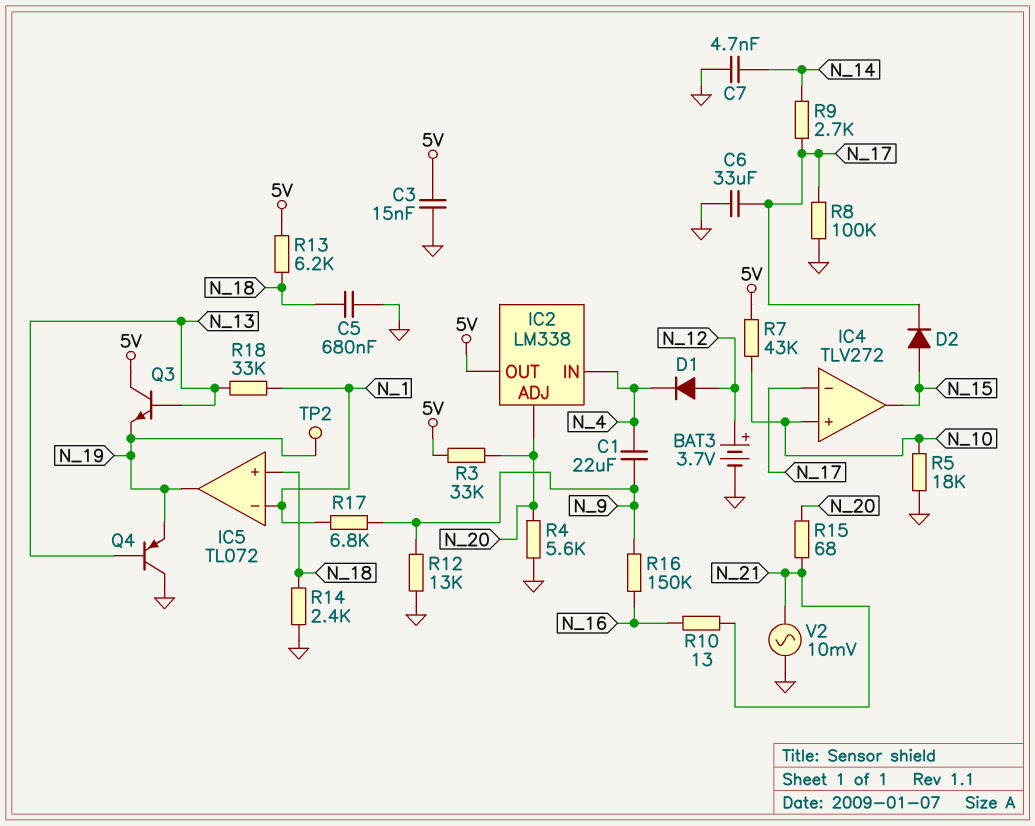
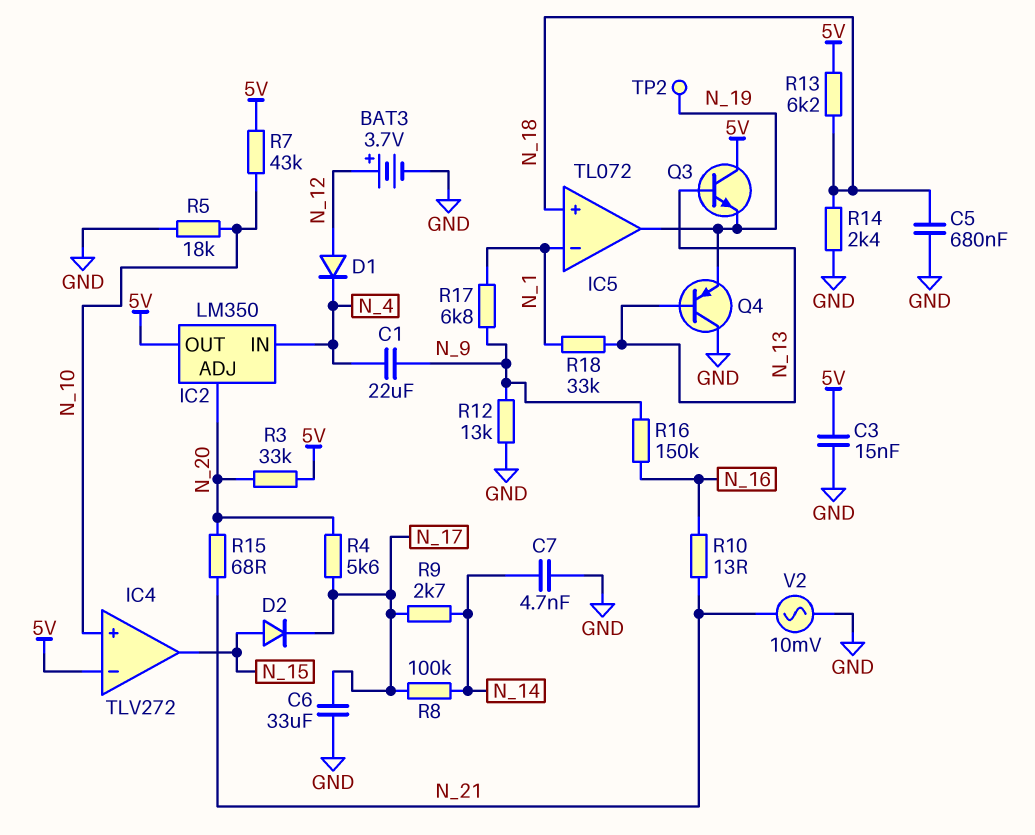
IC2: LM338 -> LM350
IC4 pin in-: N_17 -> 5V
R4: 5.6k (GND, N_20) -> 5.6k (N_17, N_20)
R8: 100k (GND, N_17) -> 100k (N_14, N_17)

